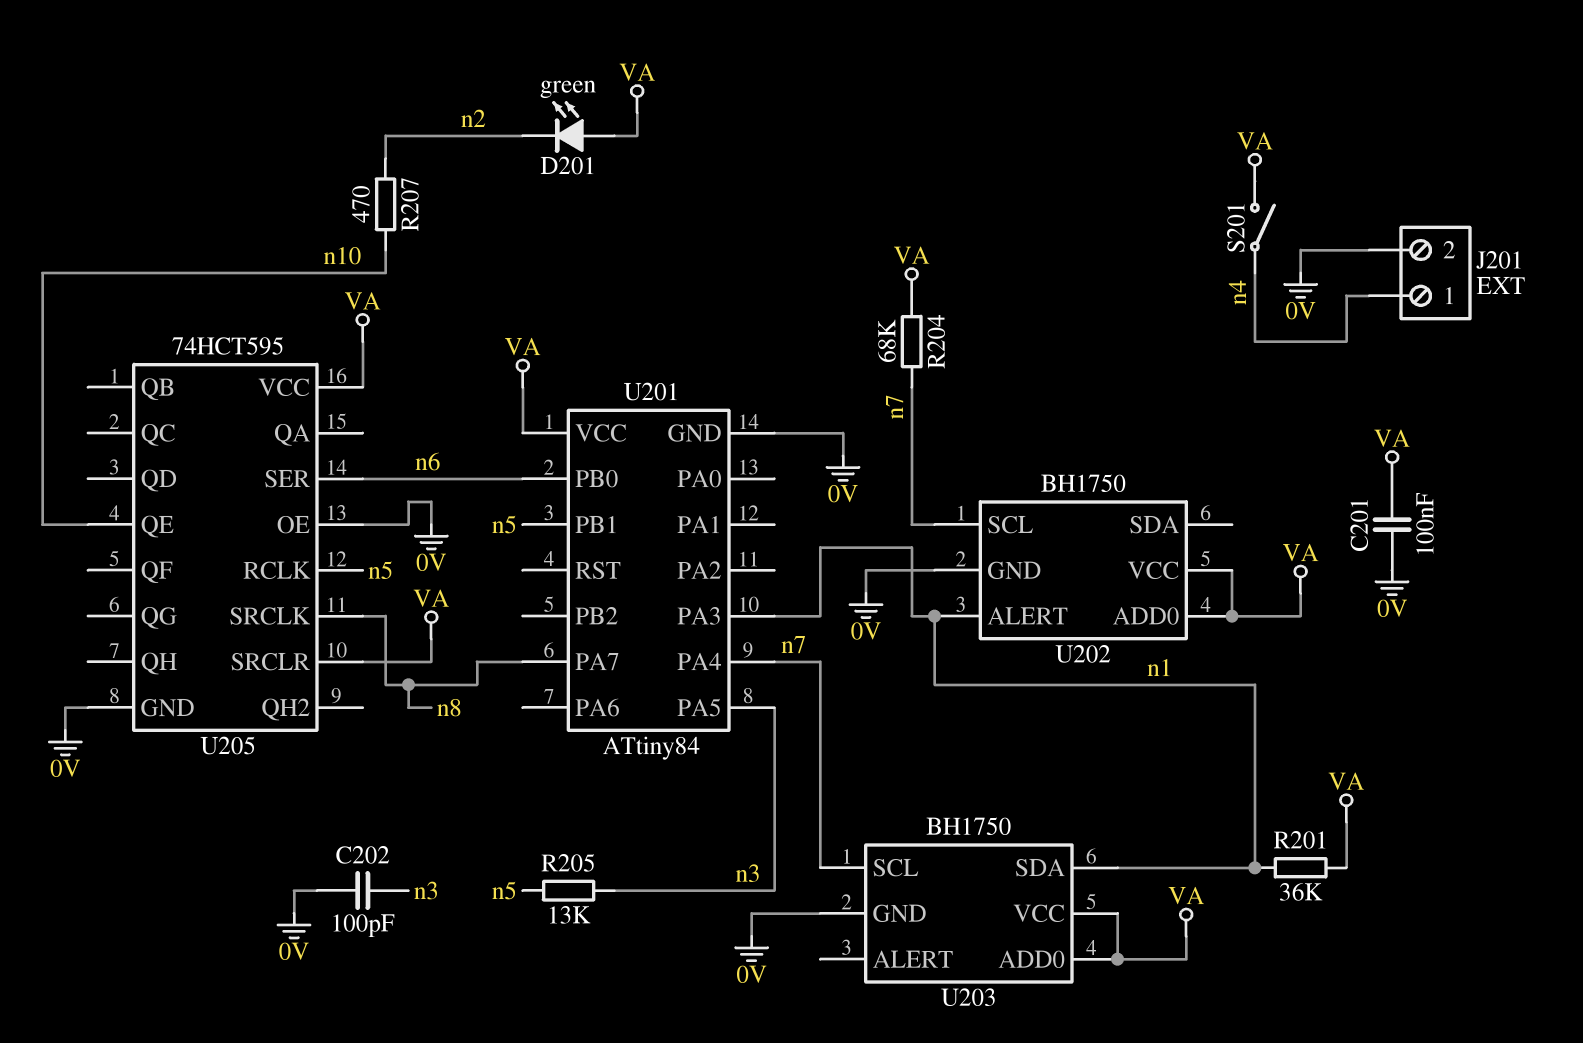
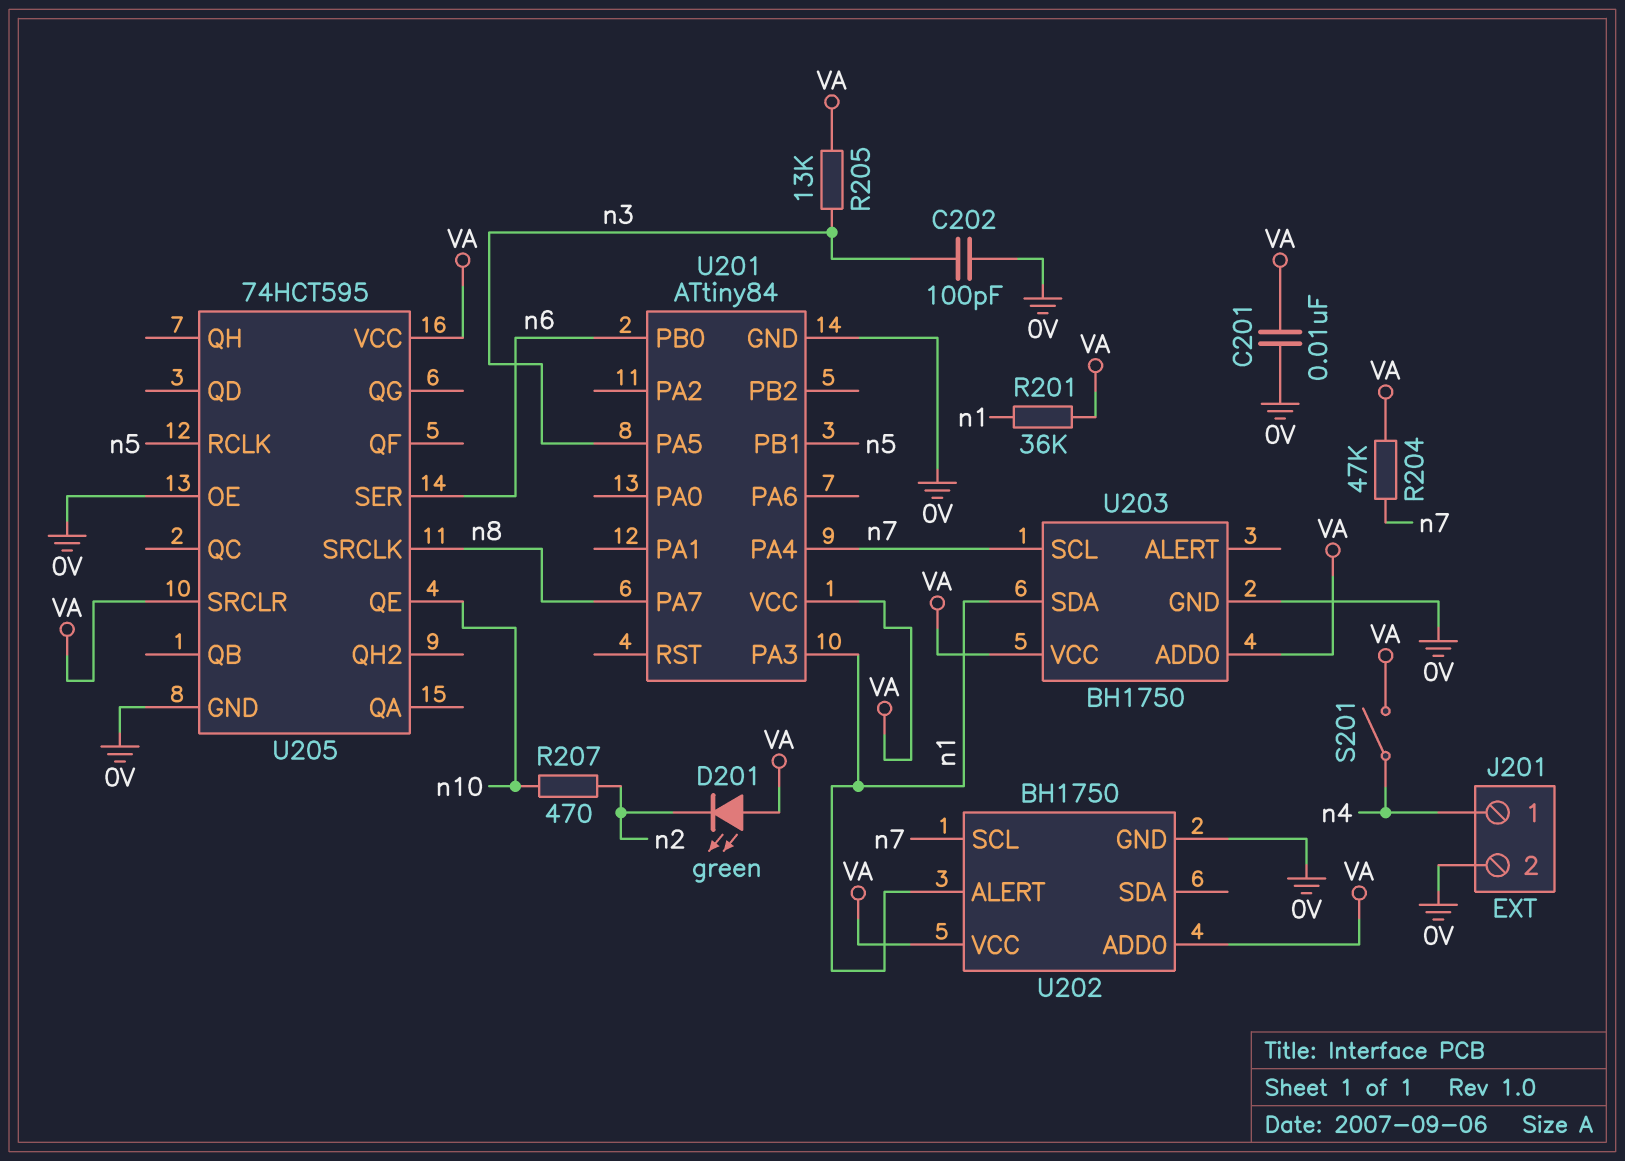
C201: 100nF (0V, VA) -> 10nF (0V, VA)
R204: 68k (VA, n7) -> 47k (VA, n7)
R205: 13k (n3, n5) -> 13k (VA, n3)

